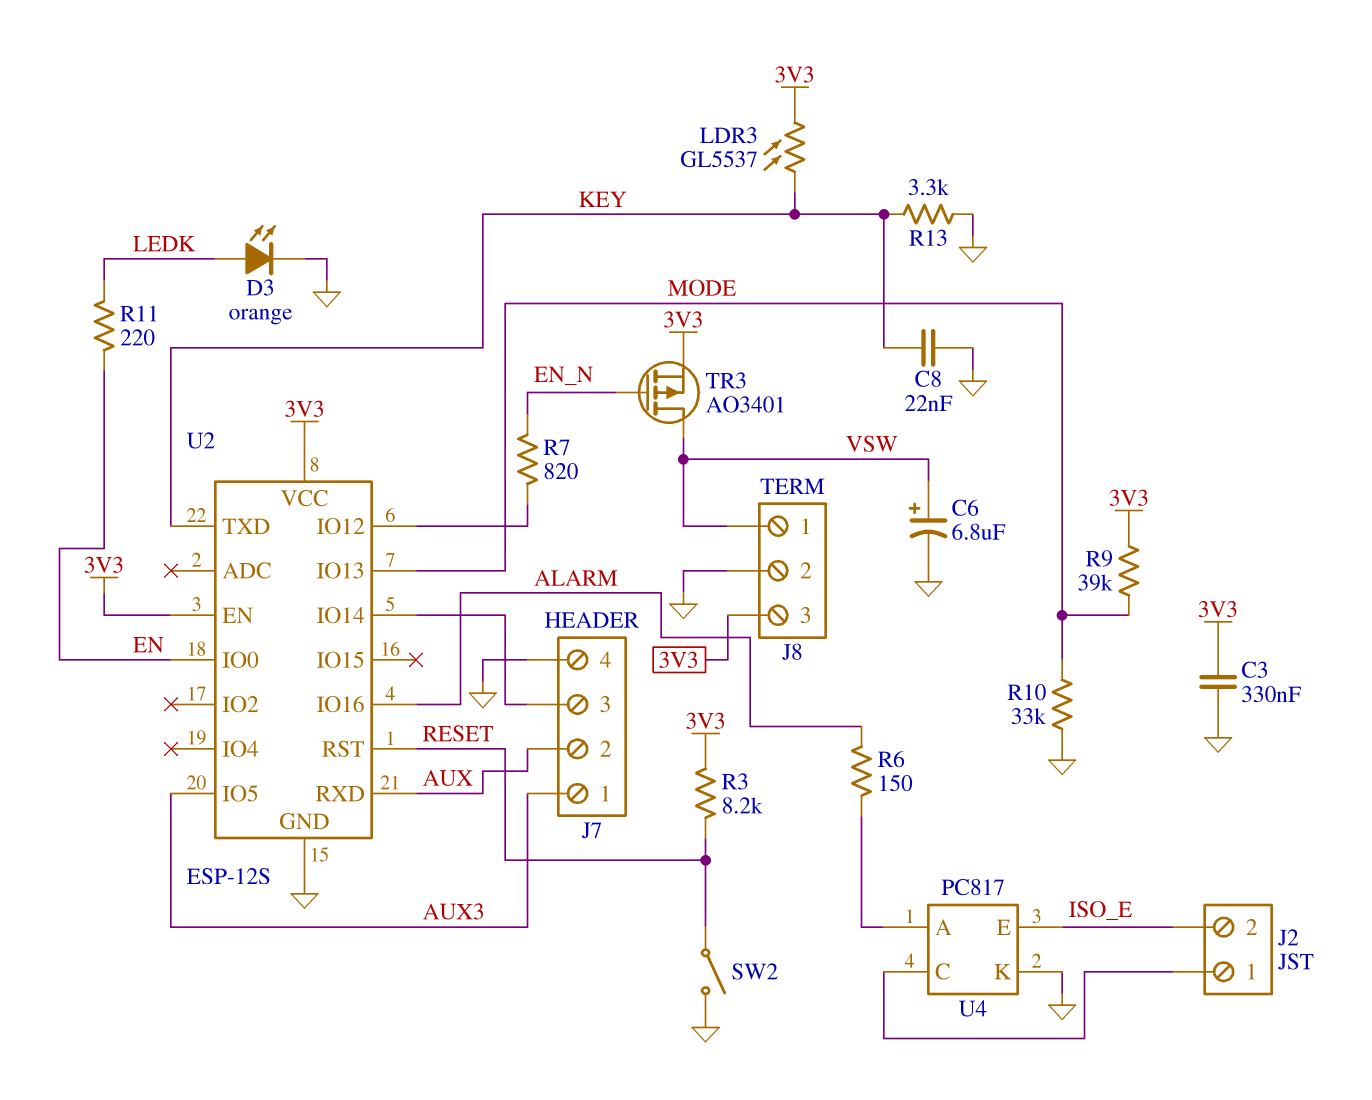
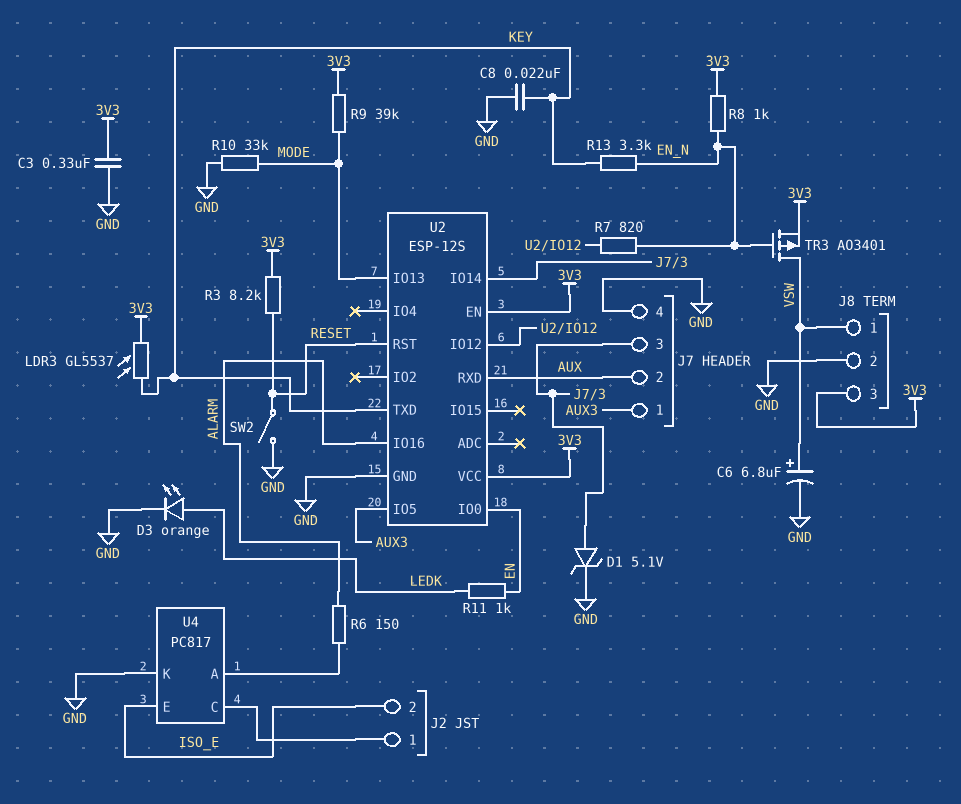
D1: none -> zener 5.1V (A J7/3, K GND)
R8: none -> 1k (3V3, EN_N)
R11: 220 (EN, LEDK) -> 1k (EN, LEDK)
R13: 3.3k (GND, KEY) -> 3.3k (EN_N, KEY)

